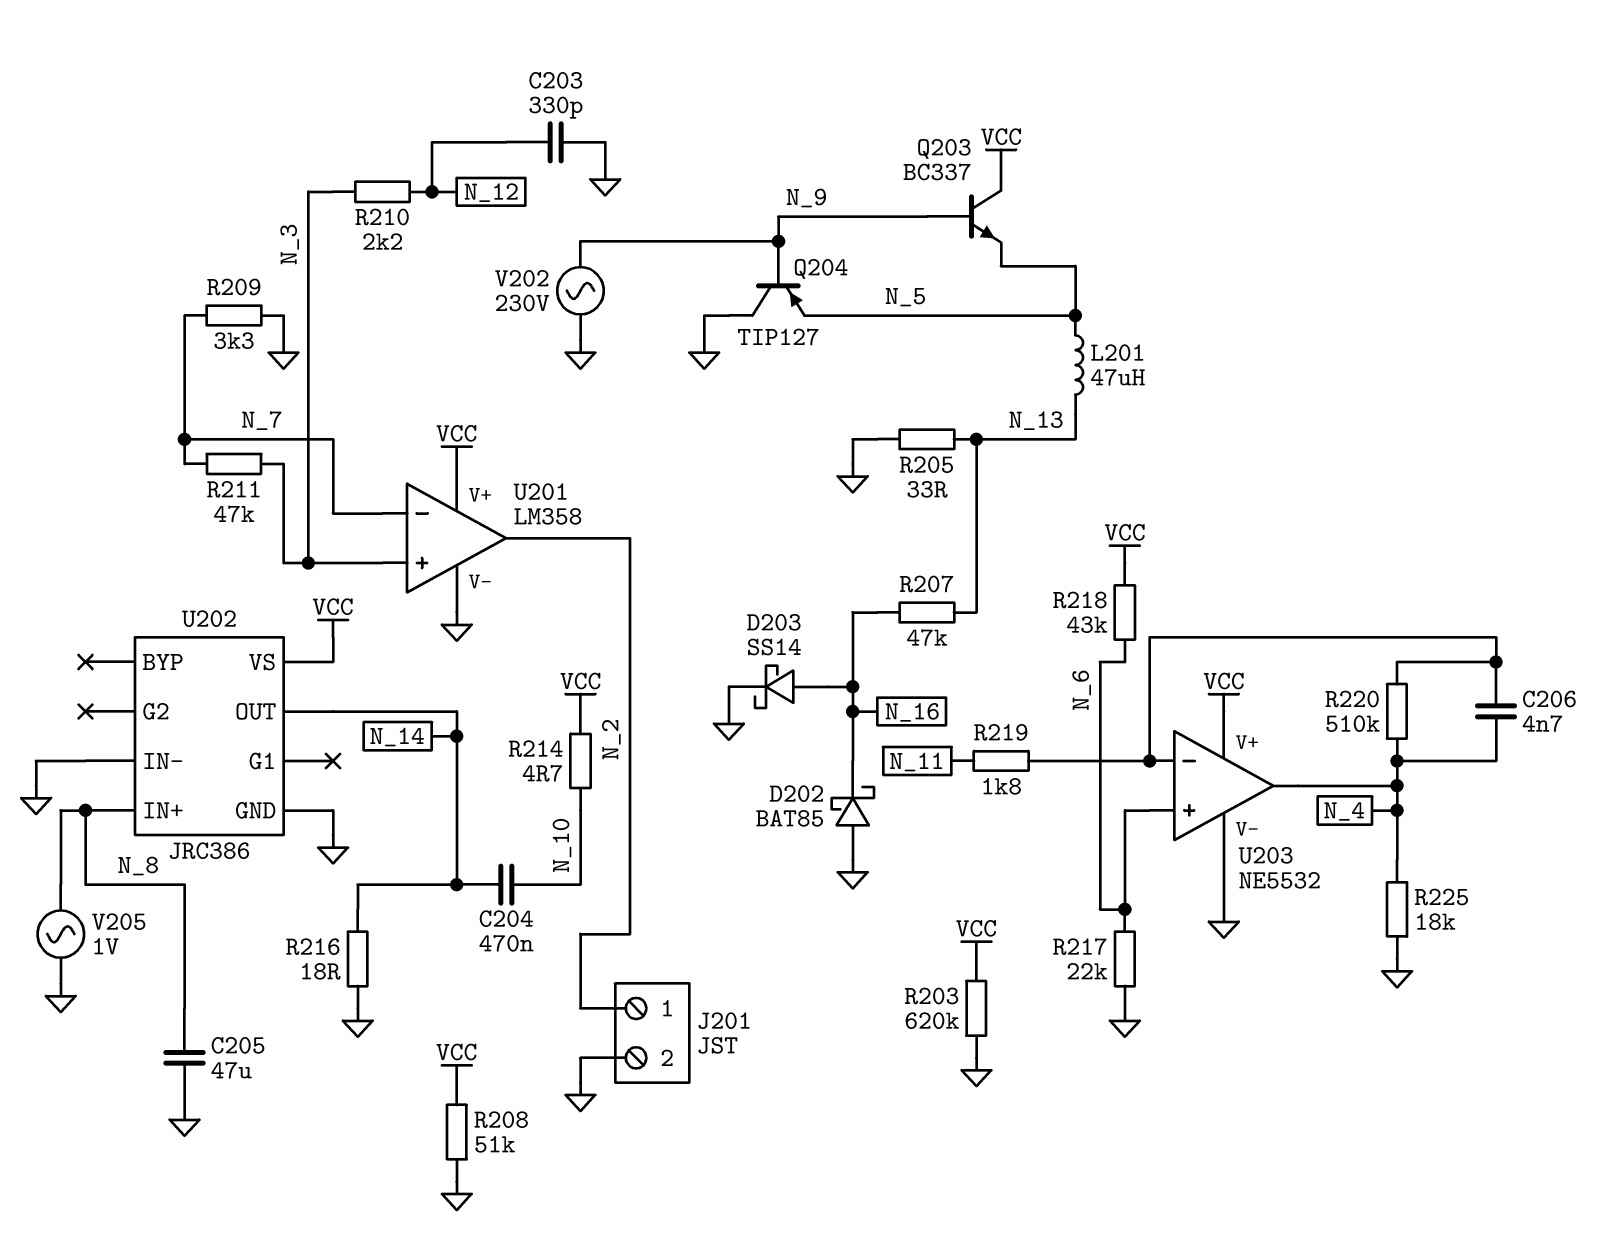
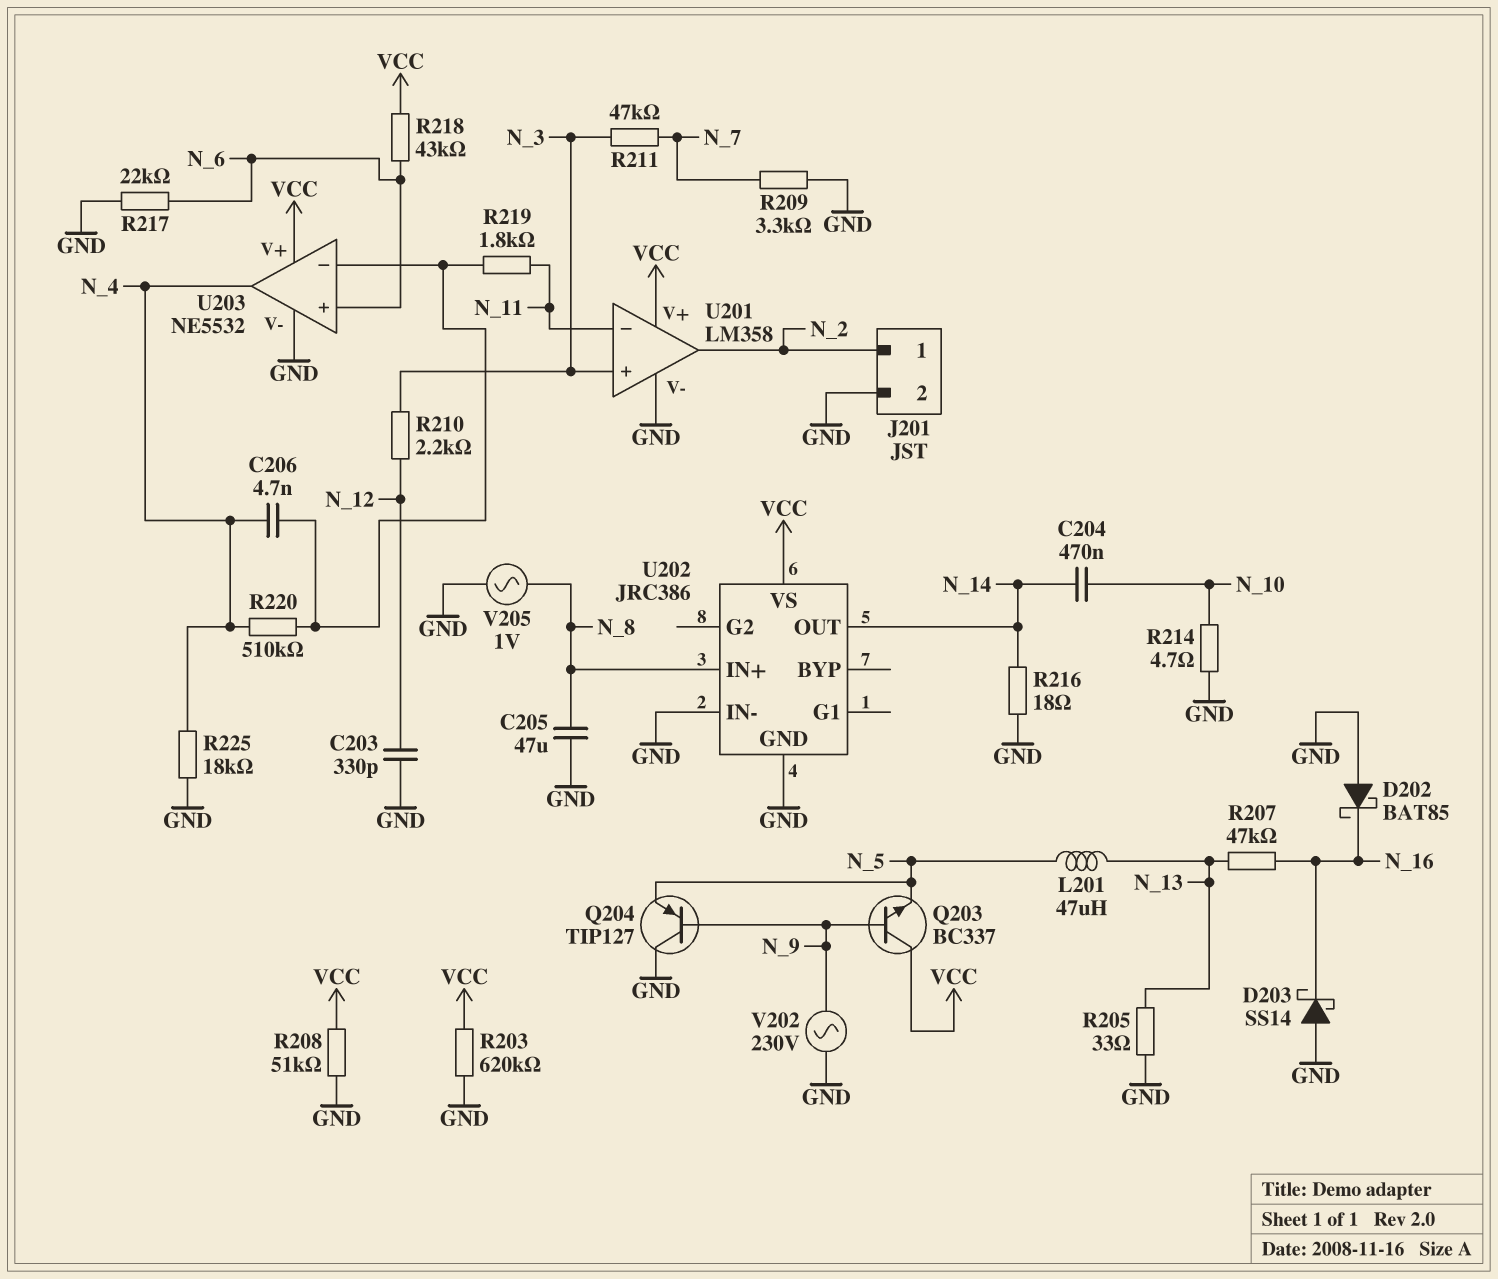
D203: schottky SS14 (A N_16, K GND) -> schottky SS14 (A GND, K N_16)
R214: 4.7 (N_10, VCC) -> 4.7 (GND, N_10)
U201 pin in-: N_7 -> N_11

